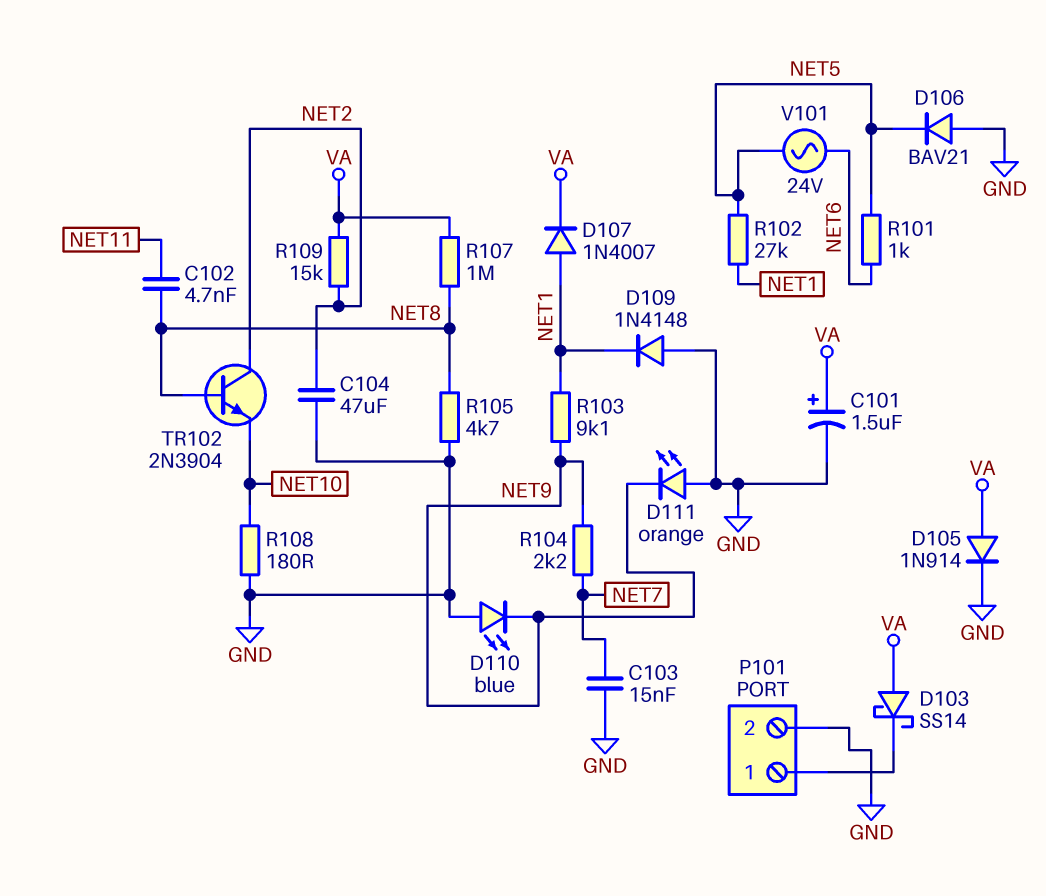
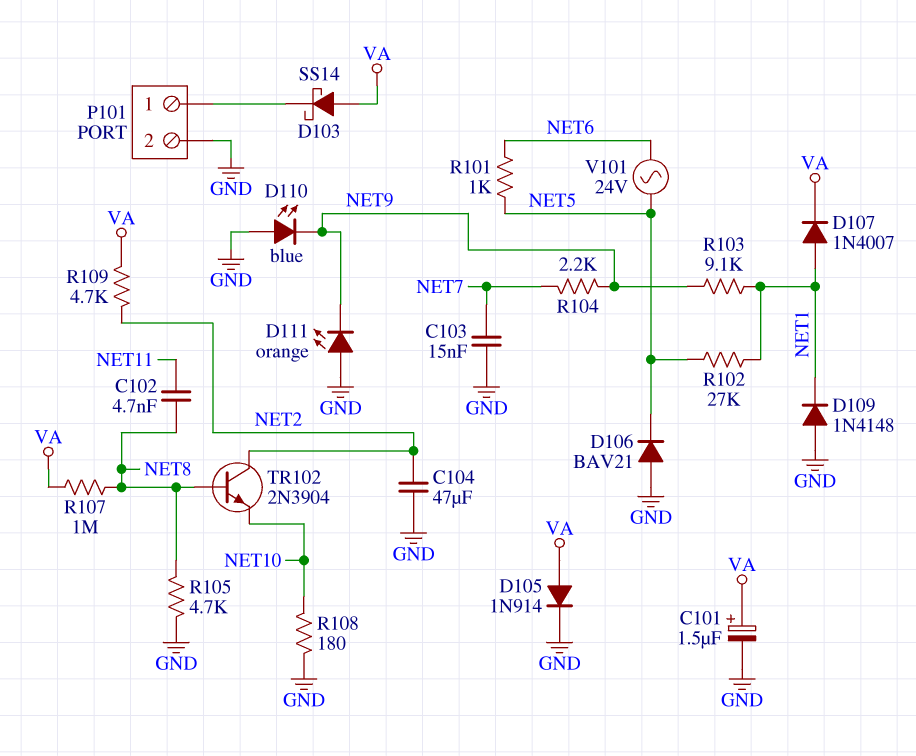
R109: 15k (NET2, VA) -> 4.7k (NET2, VA)

